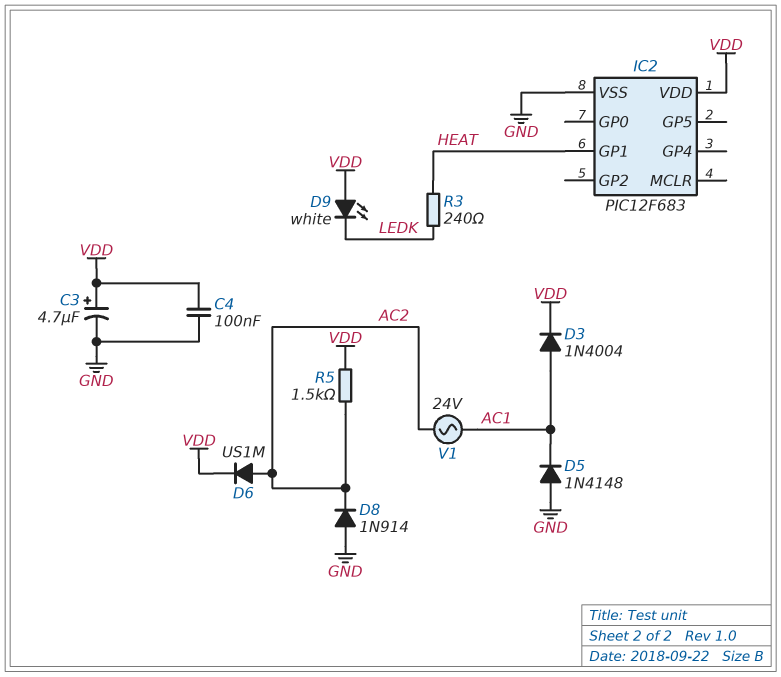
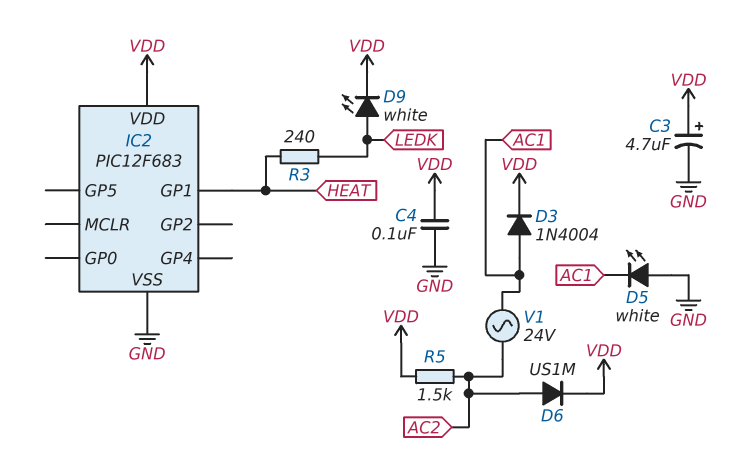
D5: diode 1N4148 (A GND, K AC1) -> LED white (A GND, K AC1)
D8: diode 1N914 (A GND, K AC2) -> none
D9: LED white (A VDD, K LEDK) -> LED white (A LEDK, K VDD)

